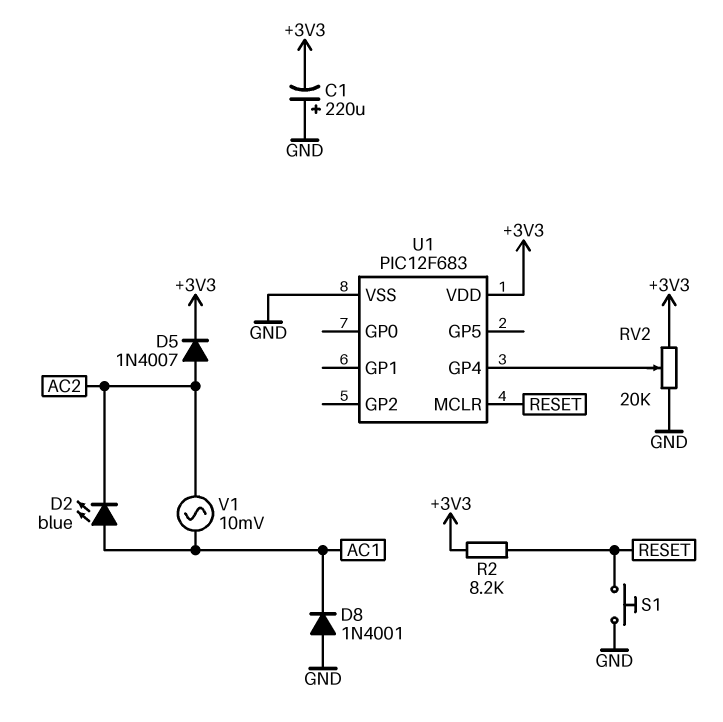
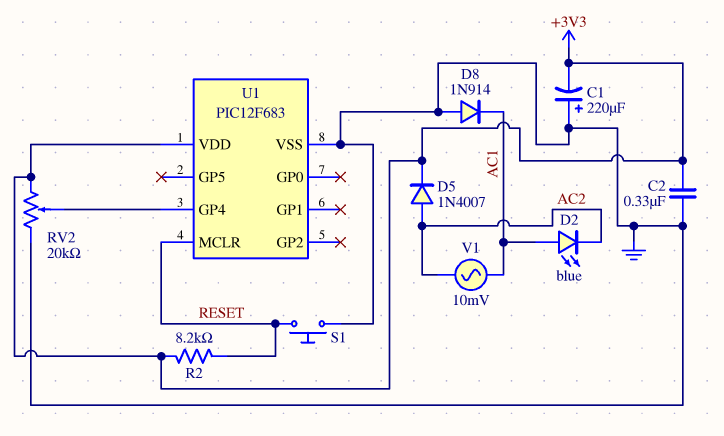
C2: none -> 330nF (+3V3, GND)
D8: diode 1N4001 (A GND, K AC1) -> diode 1N914 (A GND, K AC1)

